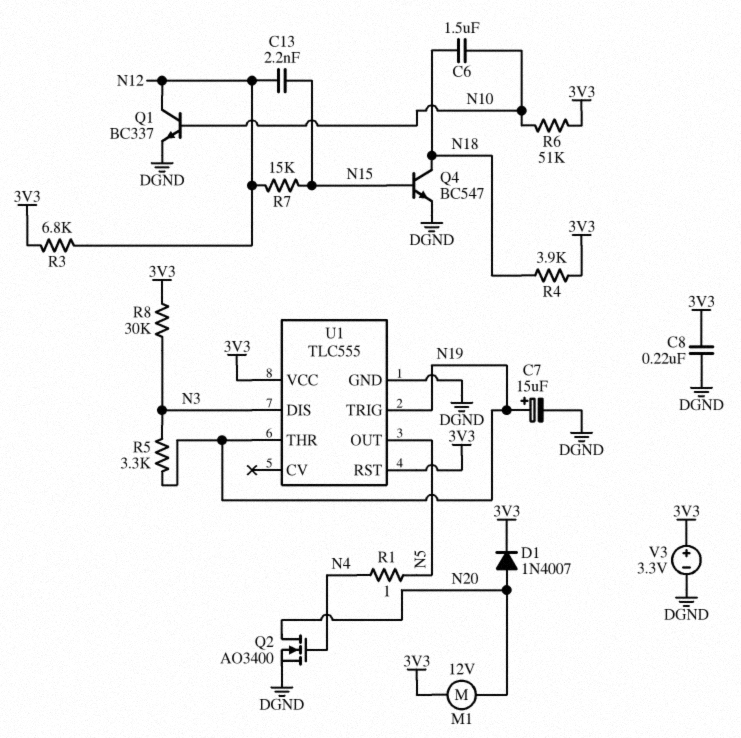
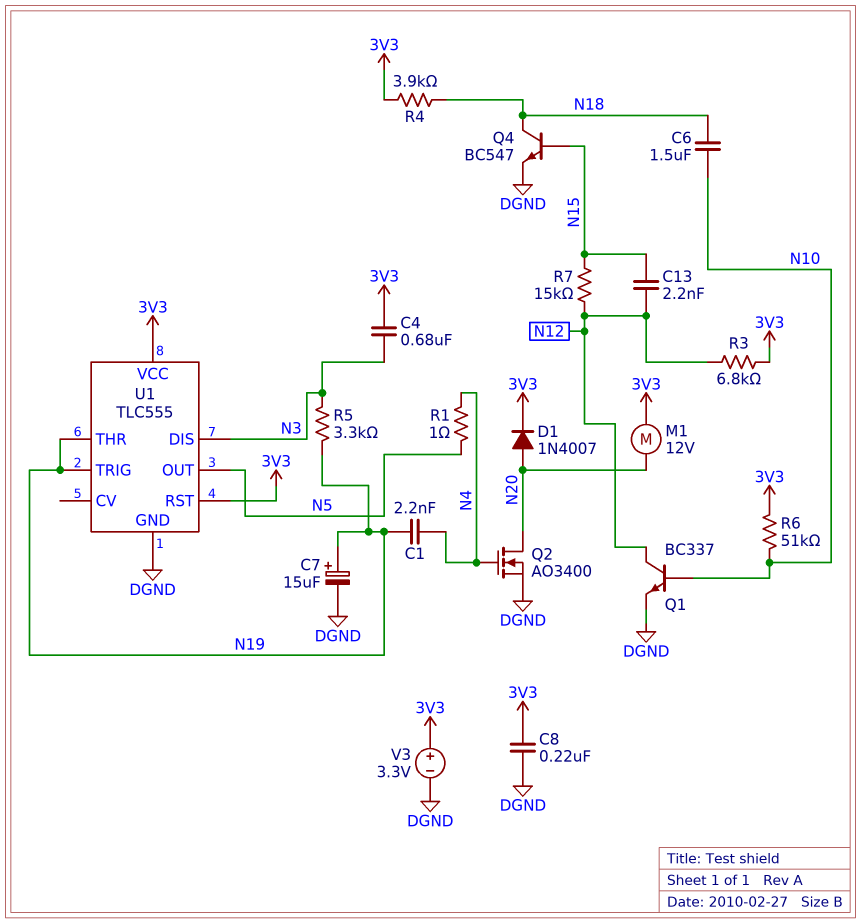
C1: none -> 2.2nF (N4, N19)
C4: none -> 680nF (3V3, N3)
R8: 30k (3V3, N3) -> none

